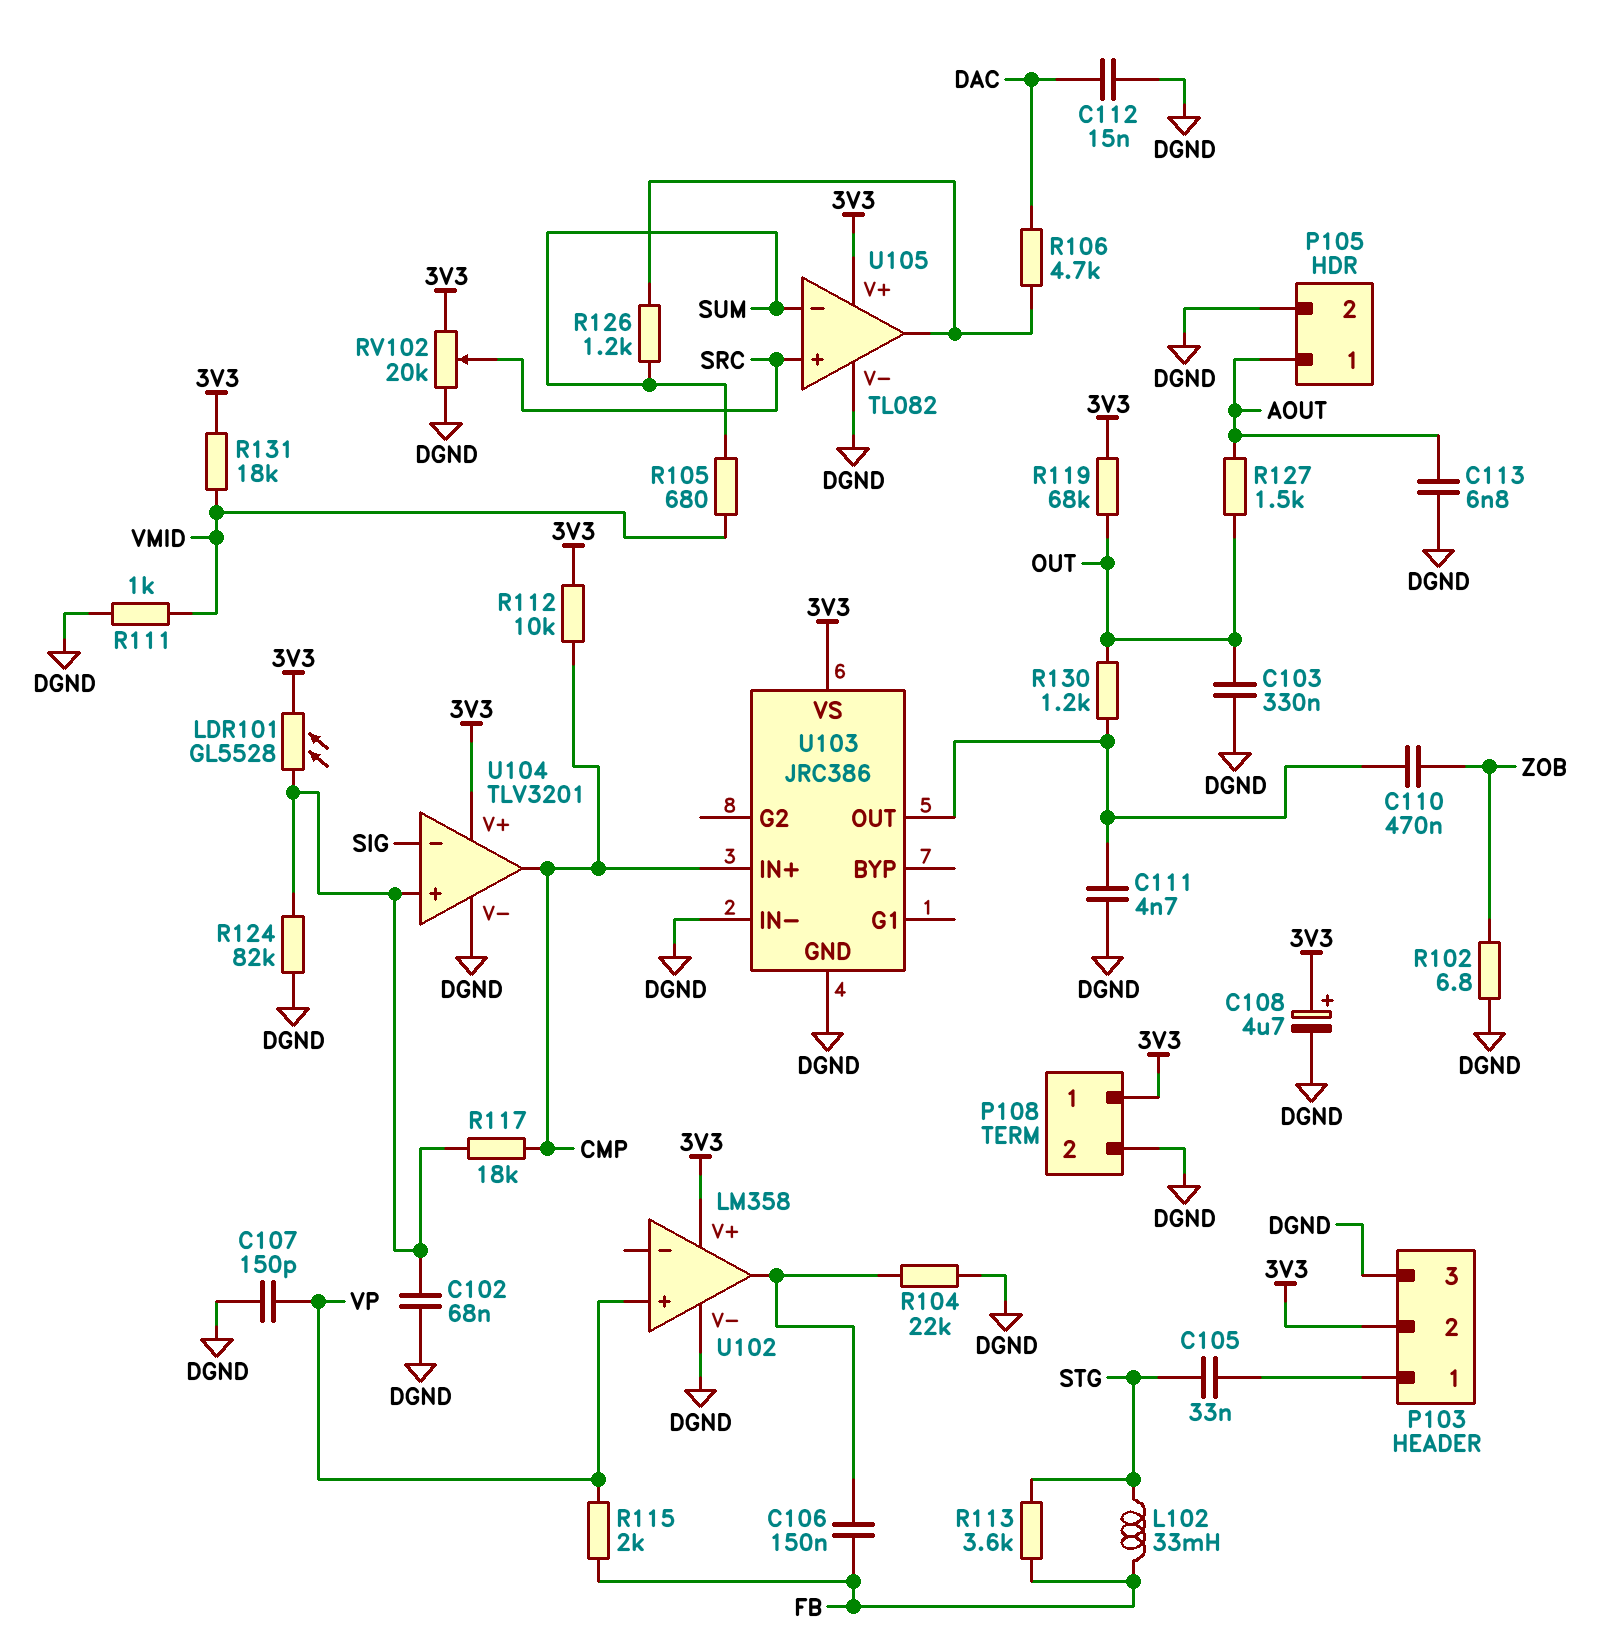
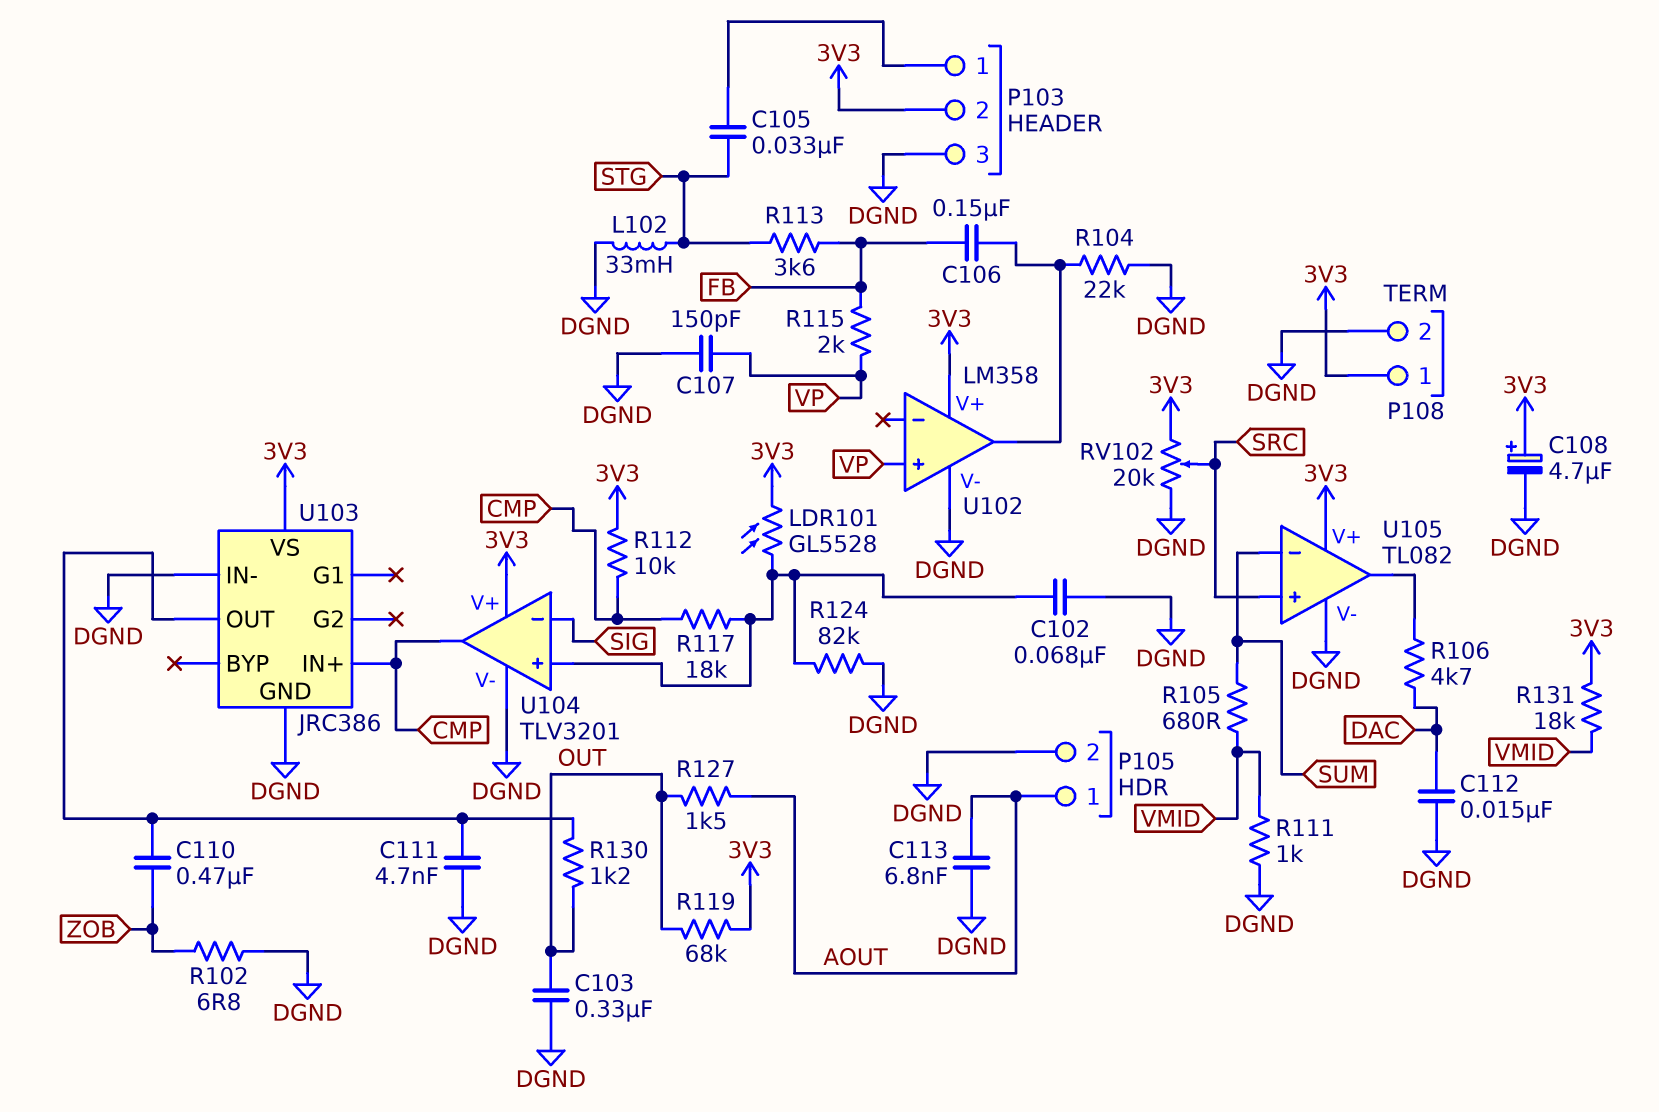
L102: 33mH (FB, STG) -> 33mH (DGND, STG)
R126: 1.2k (SUM, U105/out) -> none

